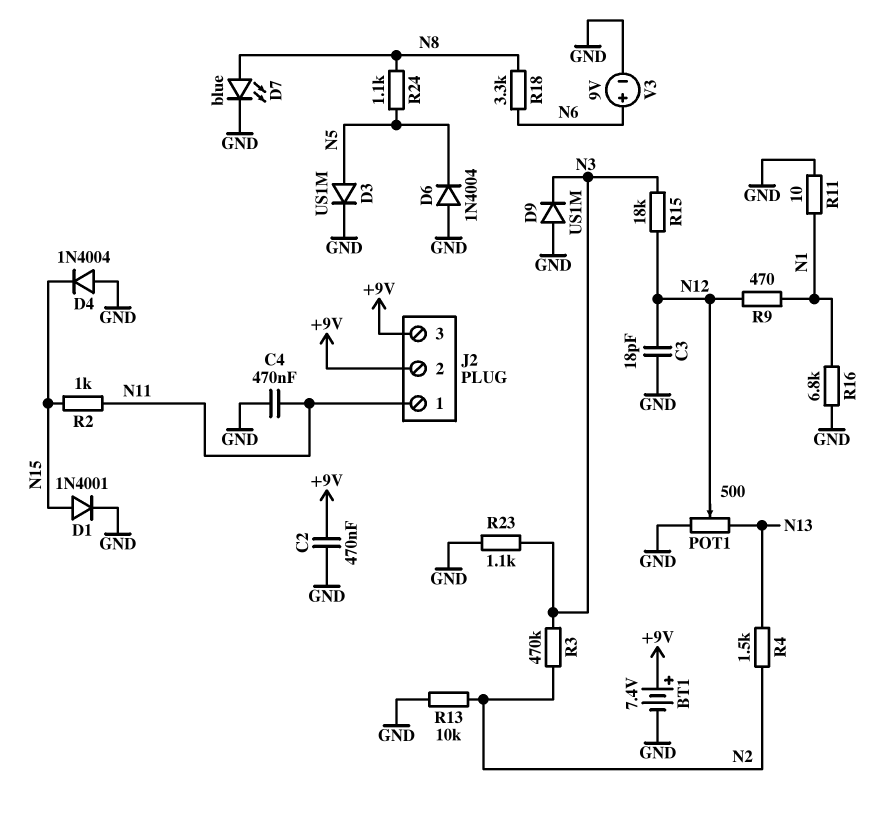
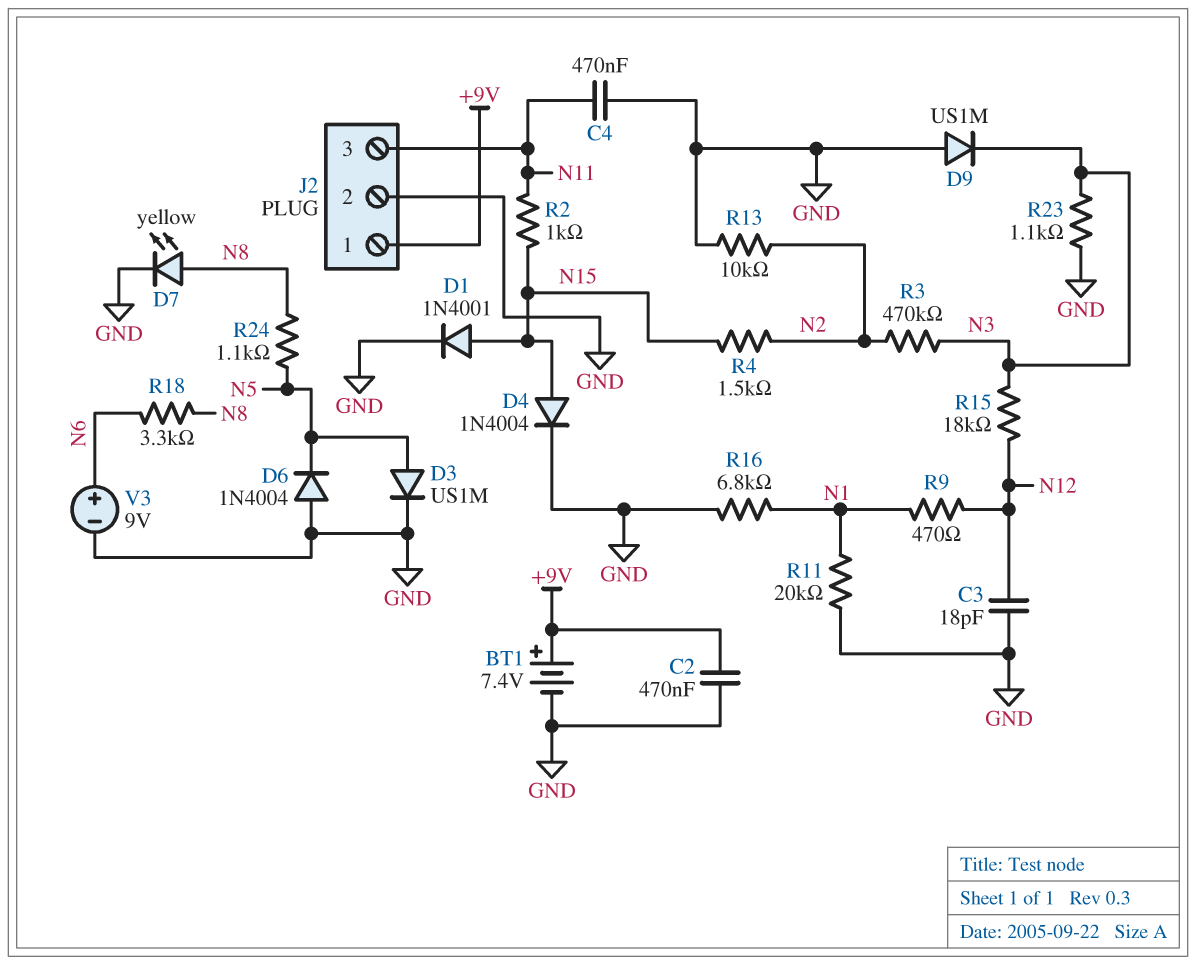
D4: diode 1N4004 (A GND, K N15) -> diode 1N4004 (A N15, K GND)
D7: LED blue (A N8, K GND) -> LED yellow (A N8, K GND)
J2 pin 1: N11 -> +9V
J2 pin 2: +9V -> GND
J2 pin 3: +9V -> N11
POT1: 500 (GND, N13, wiper N12) -> none
R4: 1.5k (N2, N13) -> 1.5k (N2, N15)
R11: 10 (GND, N1) -> 20k (GND, N1)

